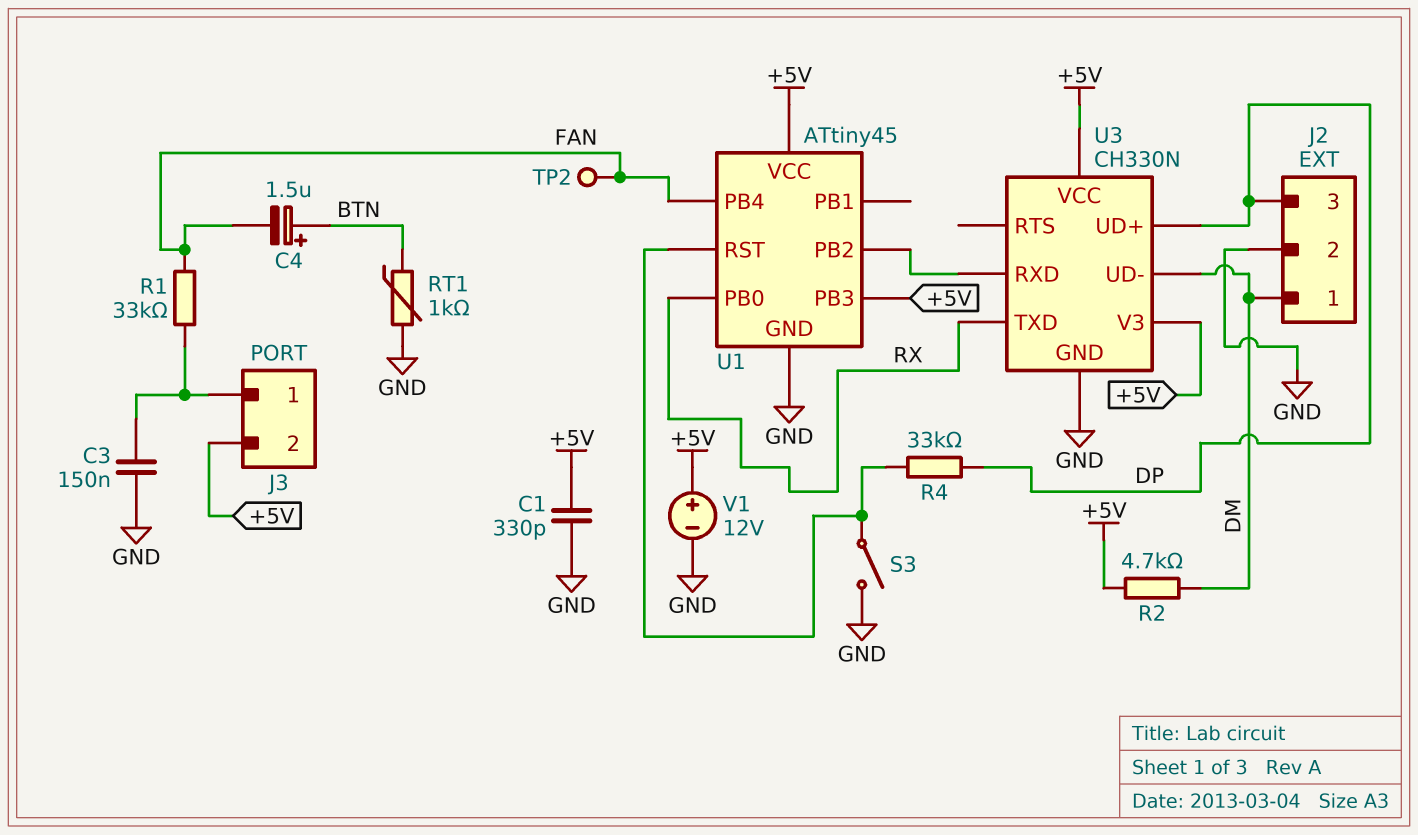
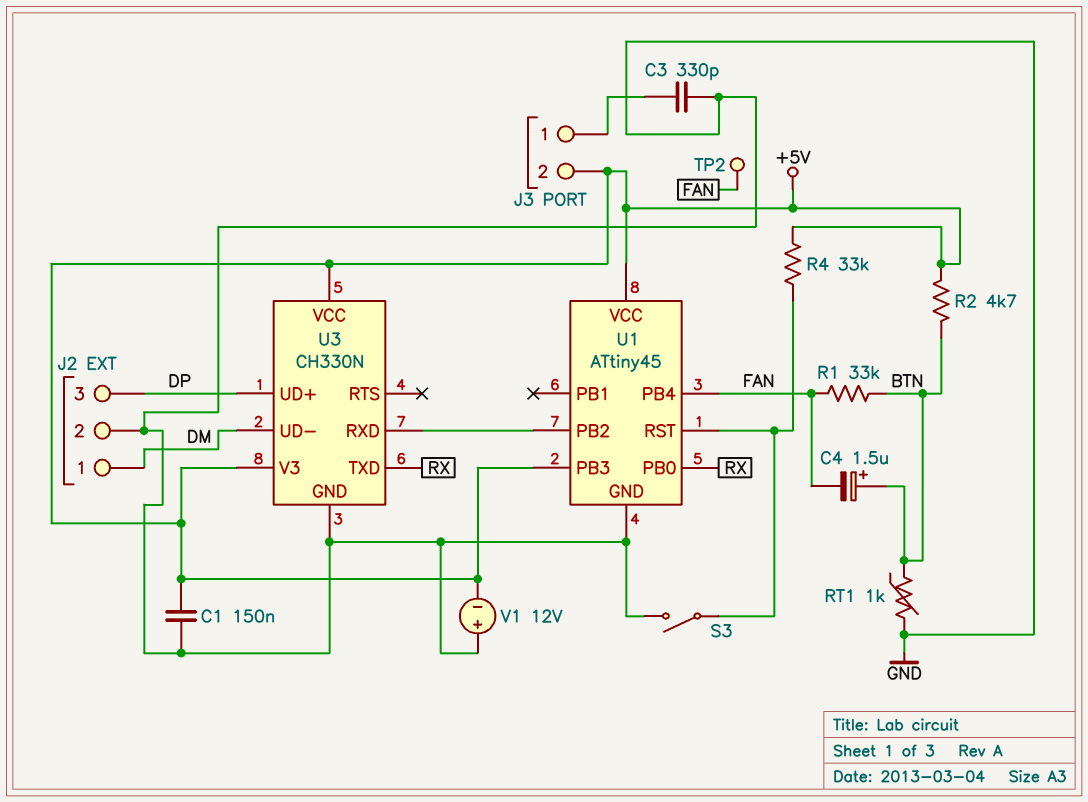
C1: 330pF (+5V, GND) -> 150nF (+5V, GND)
C3: 150nF (GND, J3/1) -> 330pF (GND, J3/1)
R1: 33k (FAN, J3/1) -> 33k (BTN, FAN)
R2: 4.7k (+5V, DM) -> 4.7k (+5V, BTN)
R4: 33k (DP, U1/RST) -> 33k (+5V, U1/RST)
V1: 12V (plus +5V, minus GND) -> 12V (plus GND, minus +5V)

